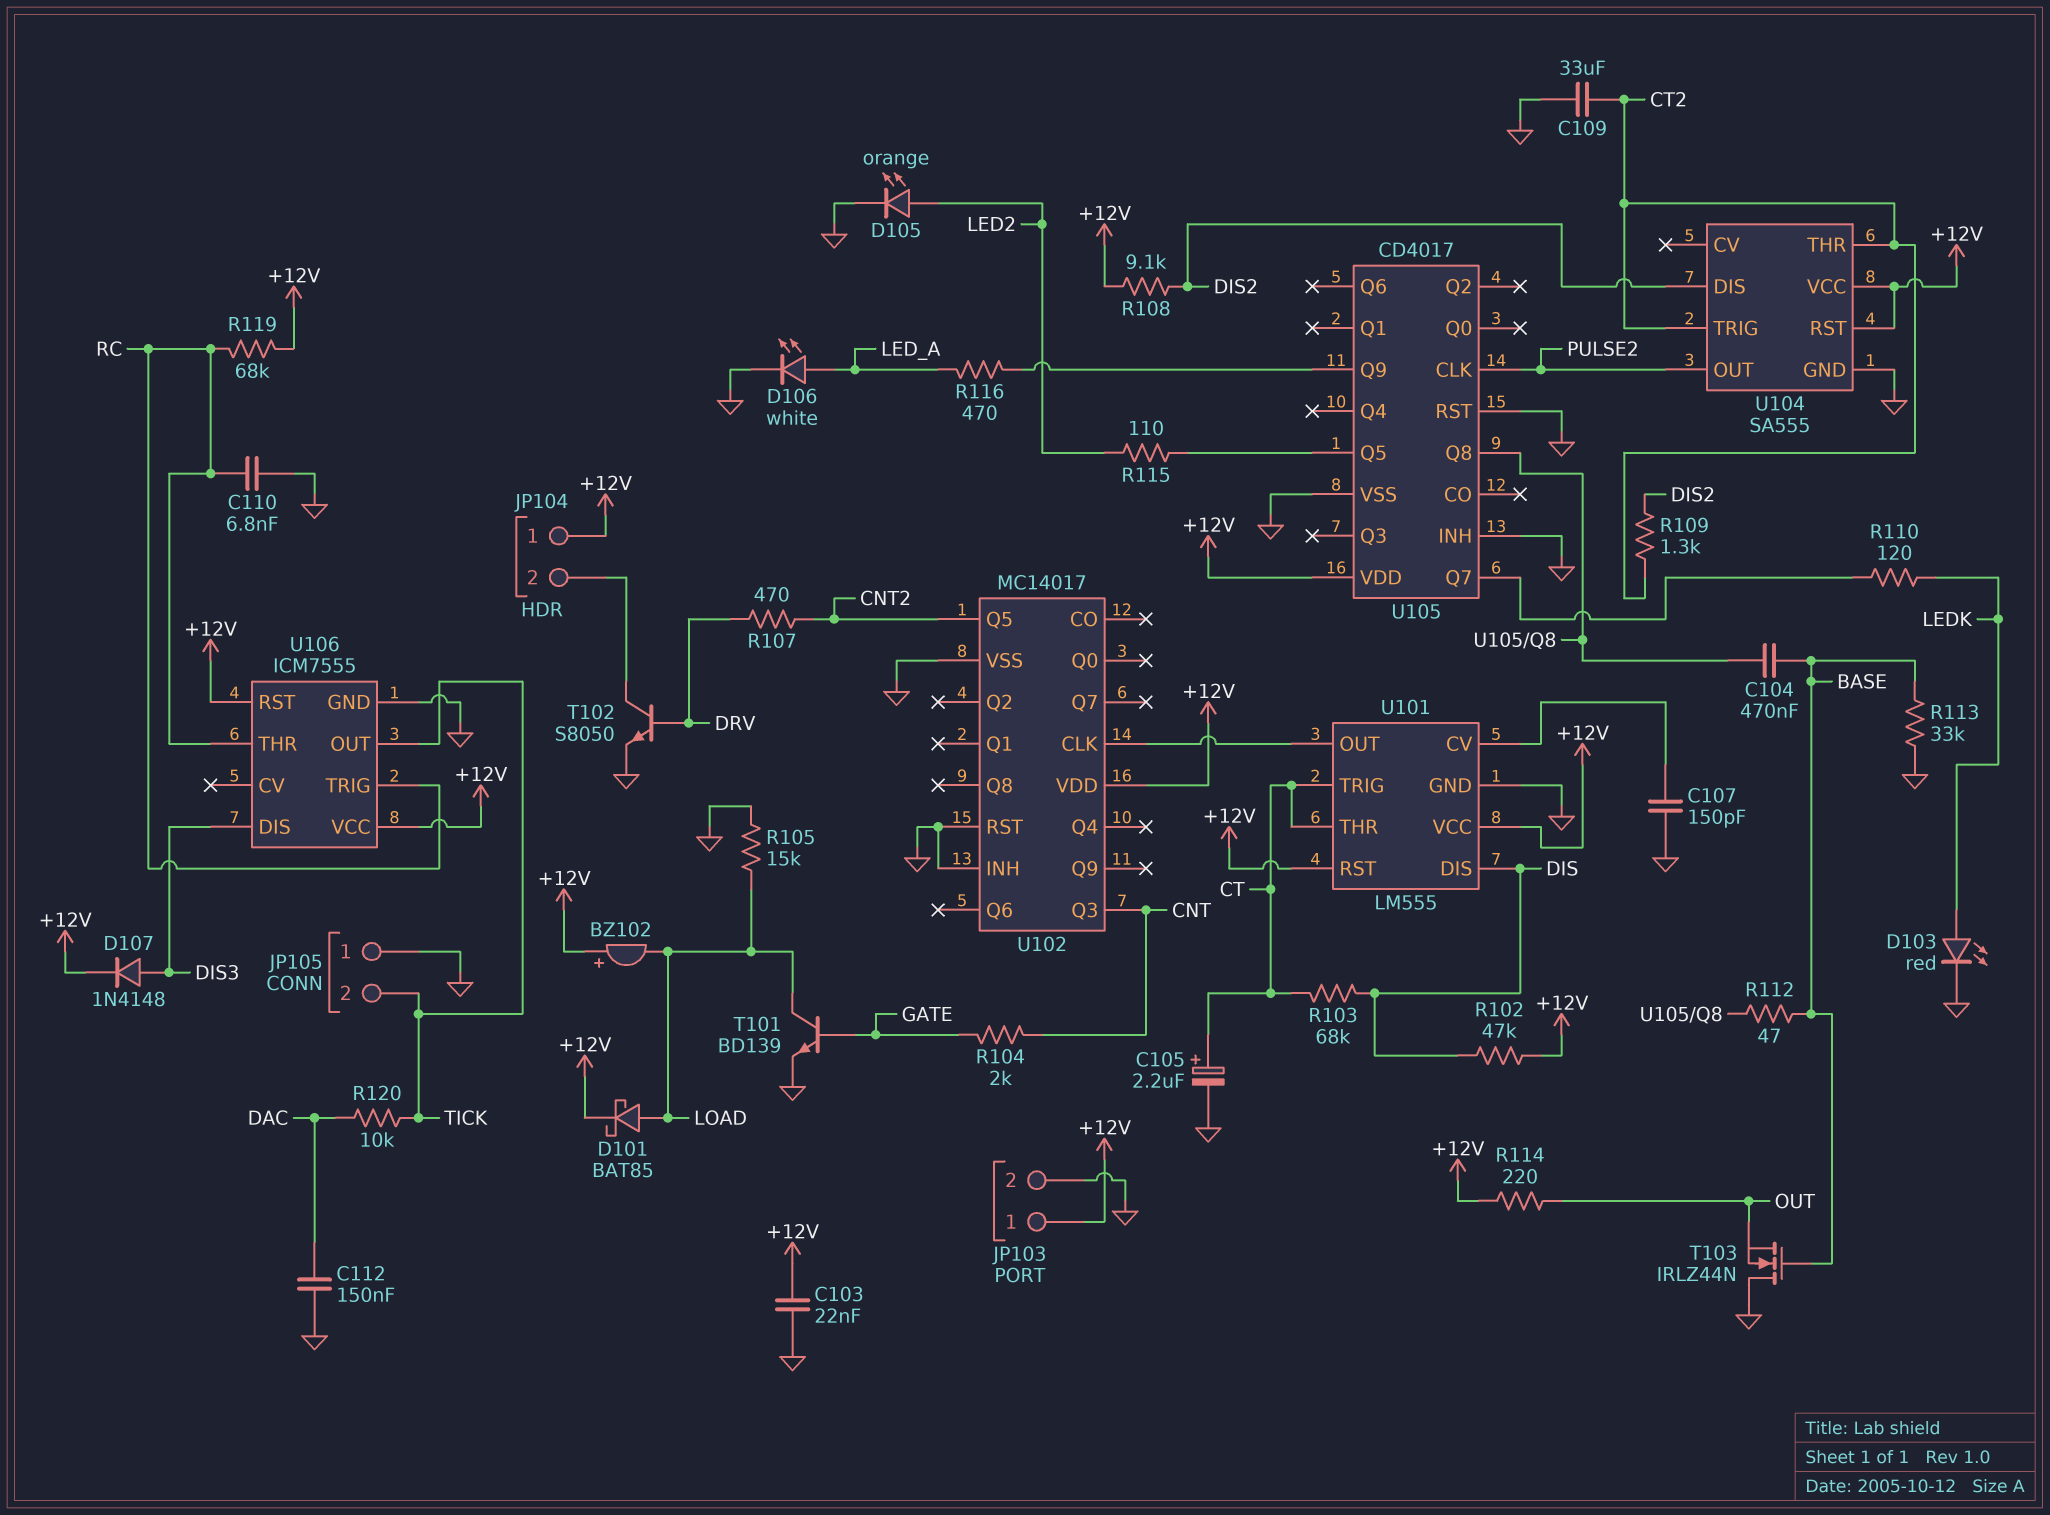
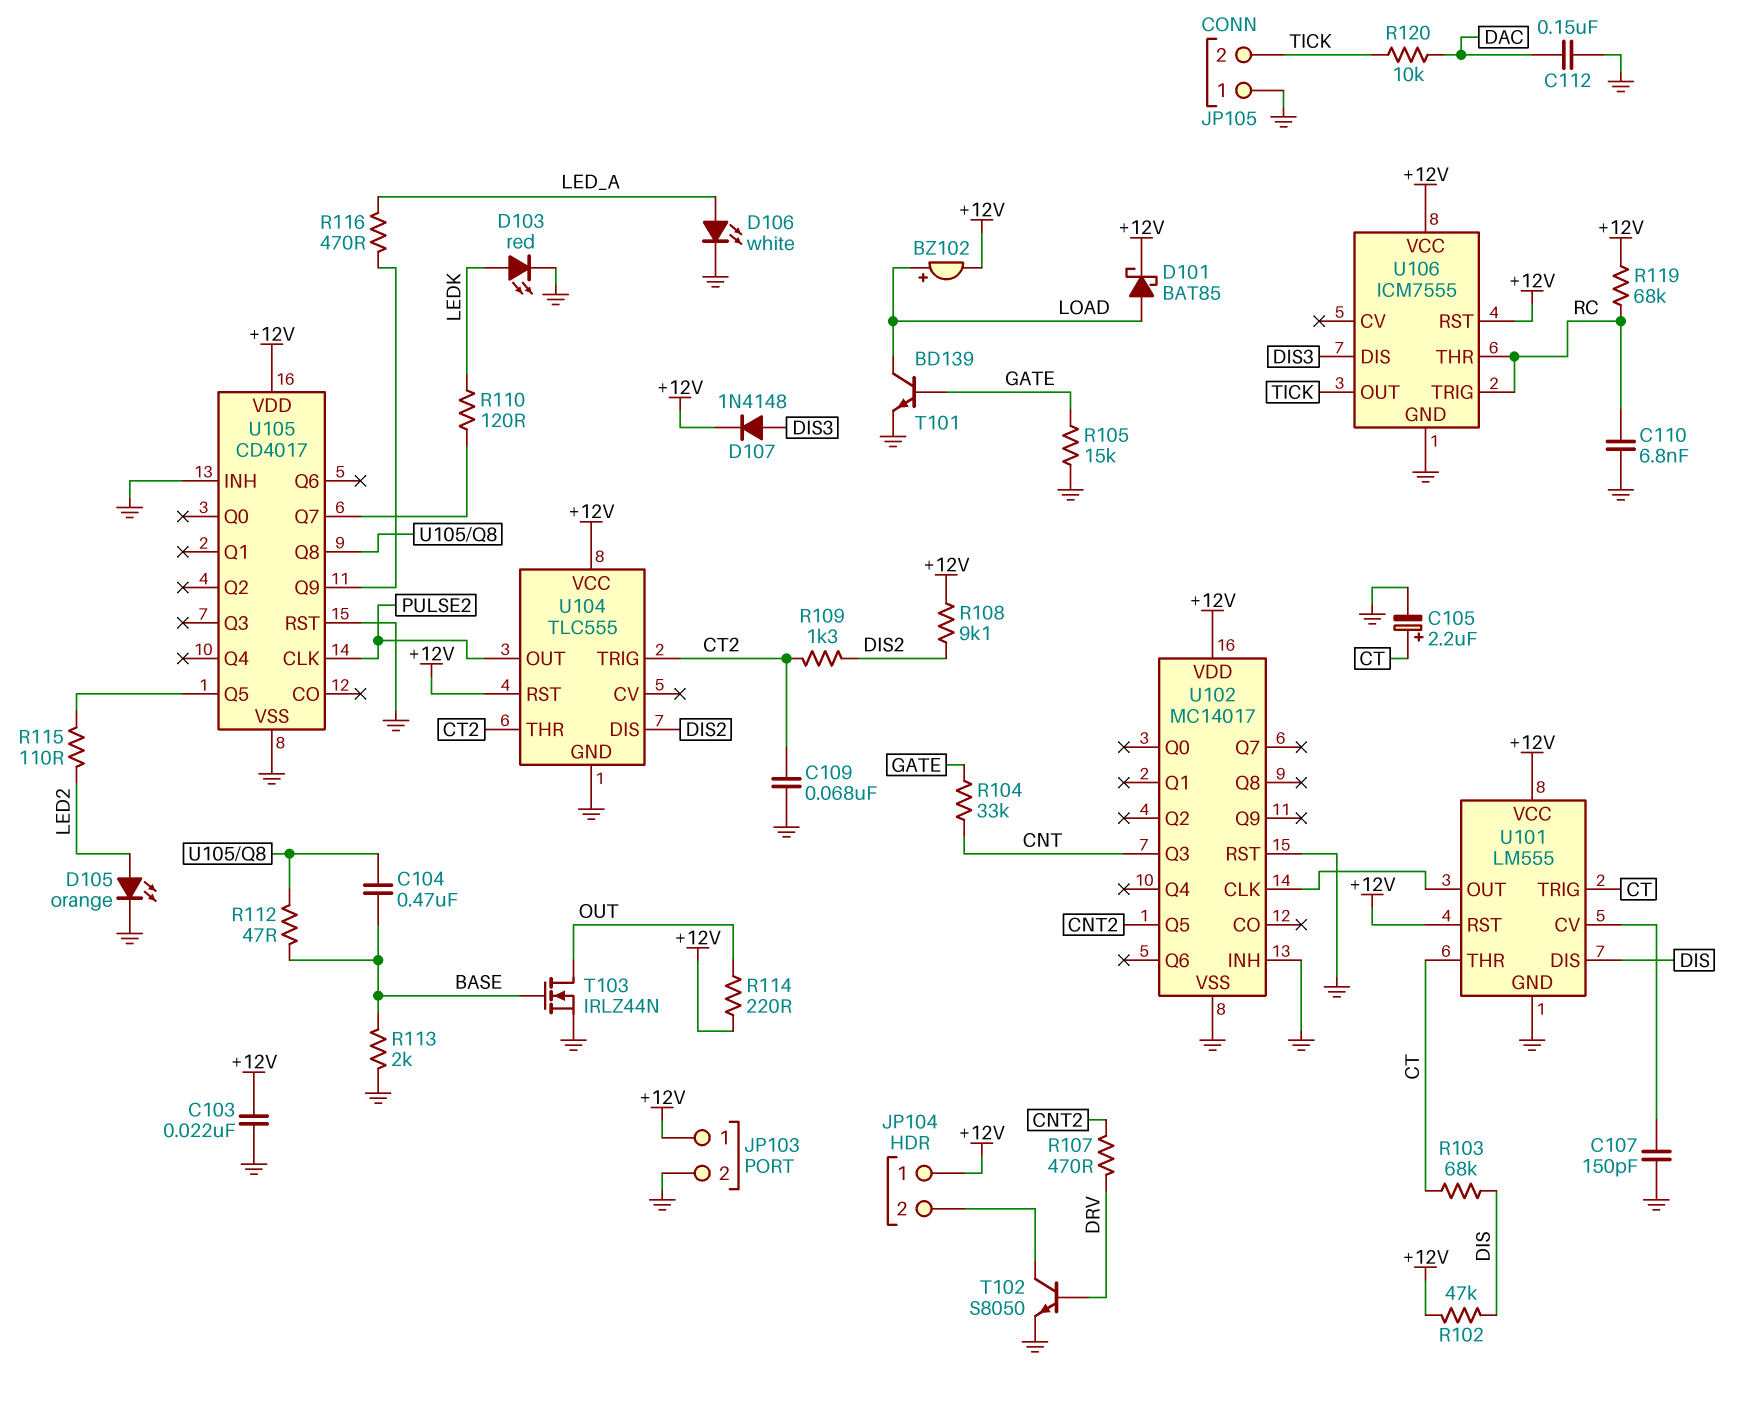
BZ102: buzzer (plus +12V, minus LOAD) -> buzzer (plus LOAD, minus +12V)
C109: 33uF (CT2, GND) -> 68nF (CT2, GND)
R104: 2k (CNT, GATE) -> 33k (CNT, GATE)
R105: 15k (GND, LOAD) -> 15k (GATE, GND)
R113: 33k (BASE, GND) -> 2k (BASE, GND)
T103: NMOS IRLZ44N (G BASE, D GND, S OUT) -> NMOS IRLZ44N (G BASE, D OUT, S GND)
U104: SA555 -> TLC555

